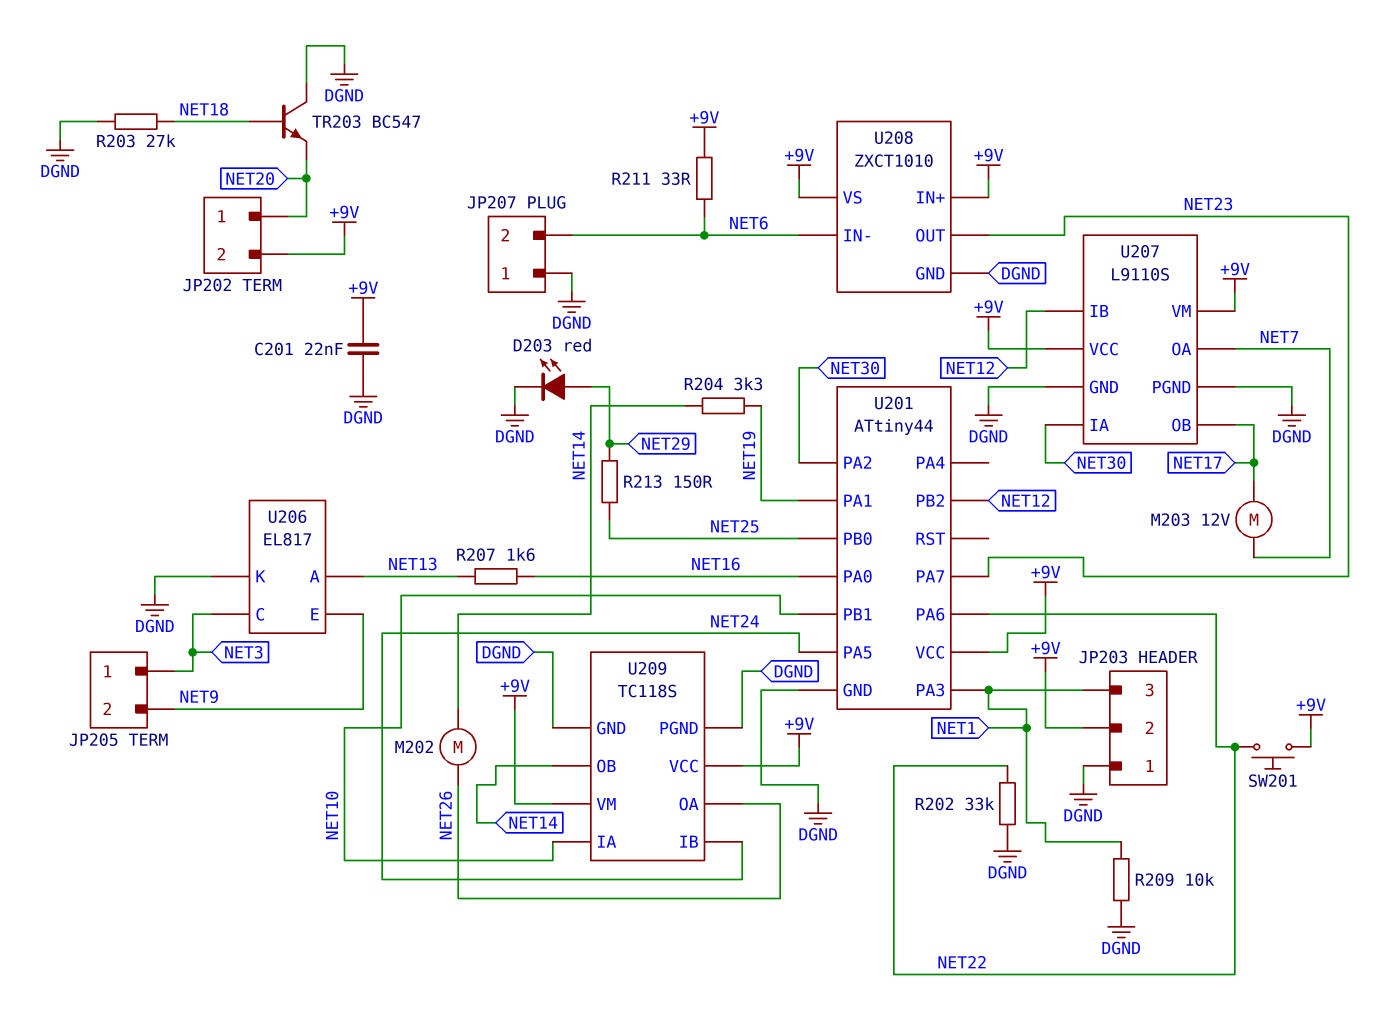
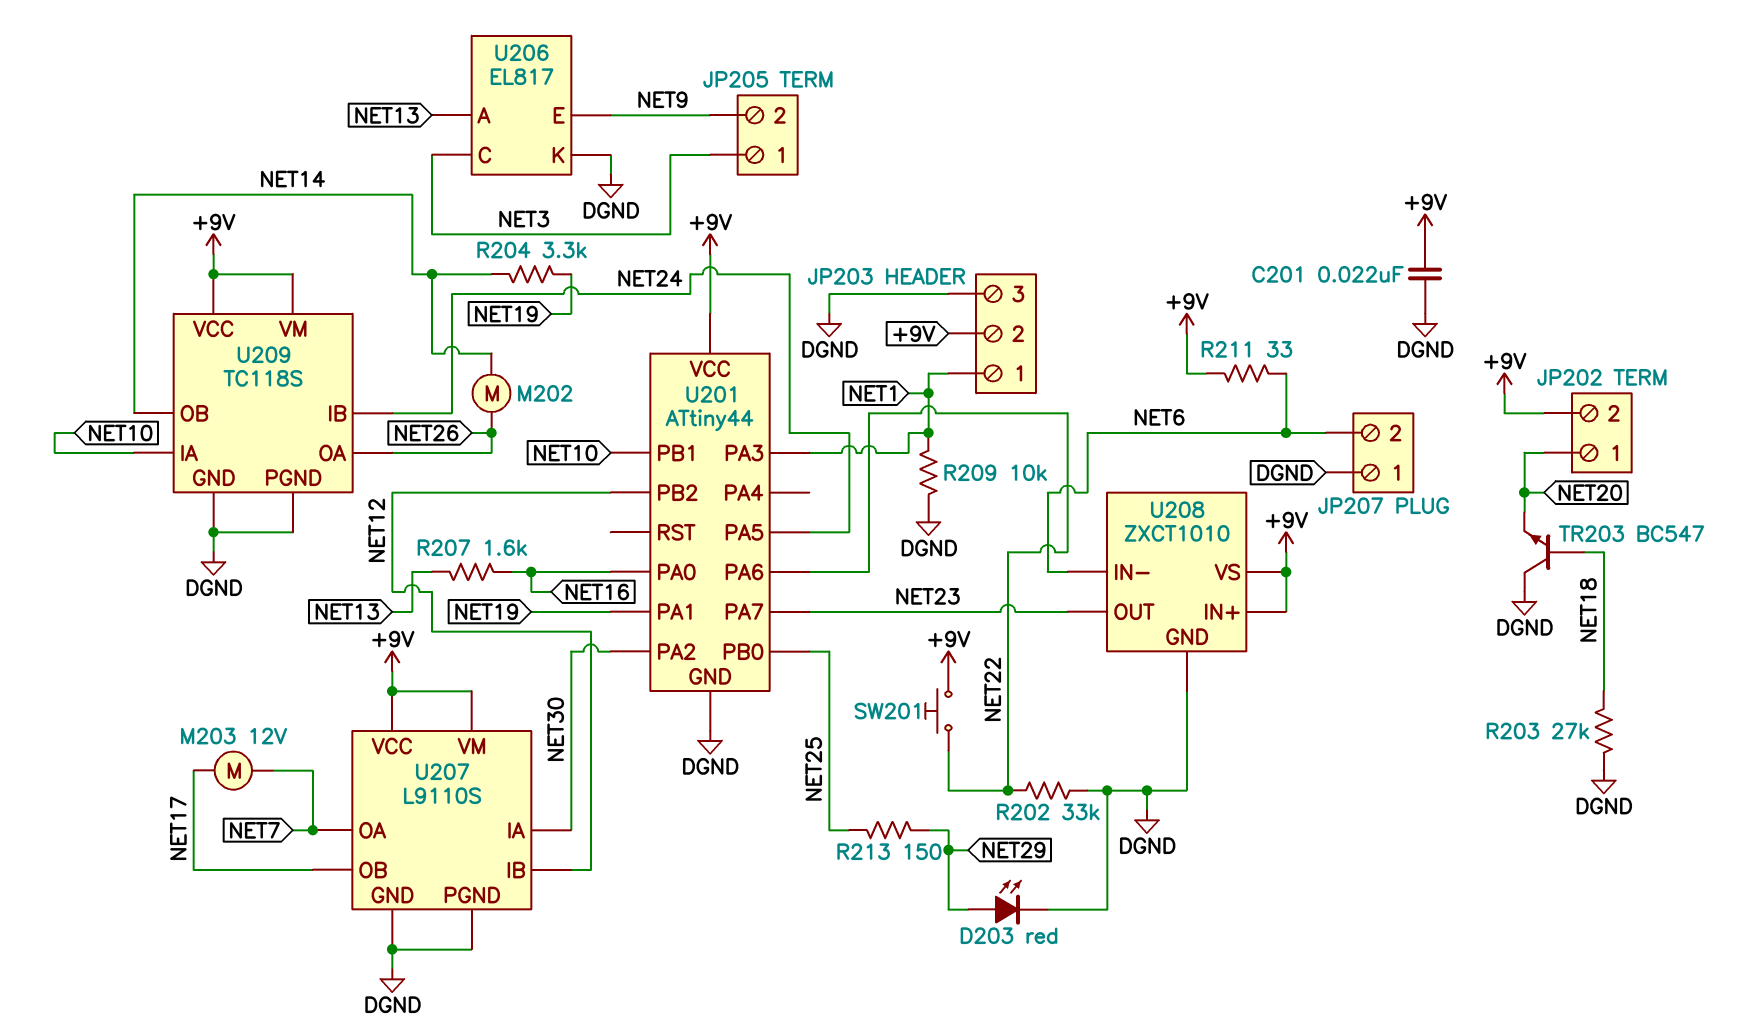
JP203 pin 1: DGND -> NET1
JP203 pin 3: NET1 -> DGND

